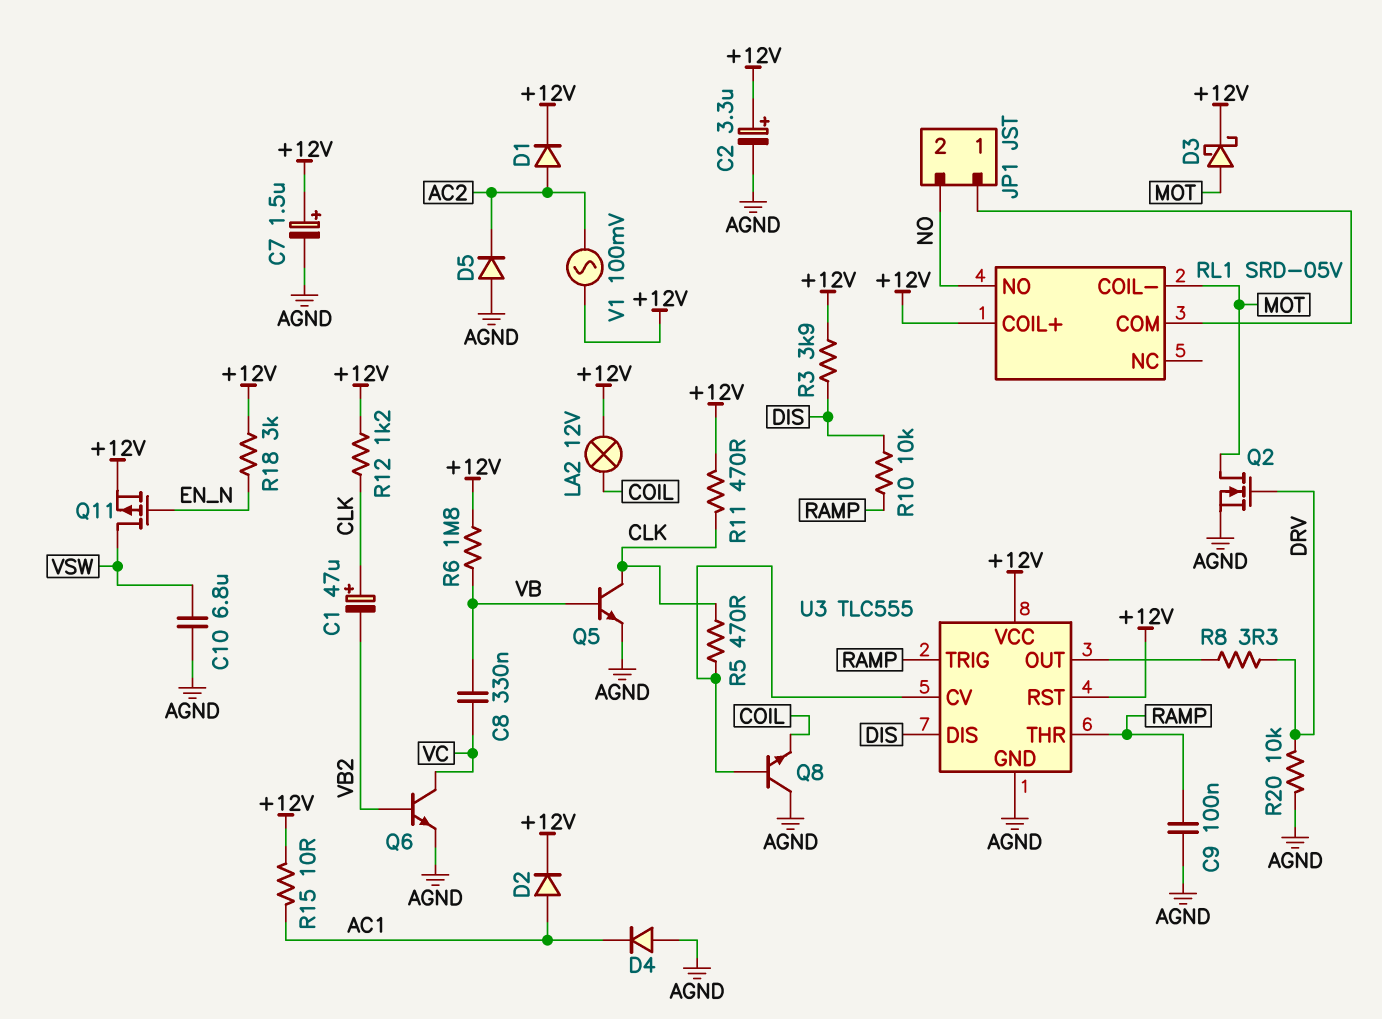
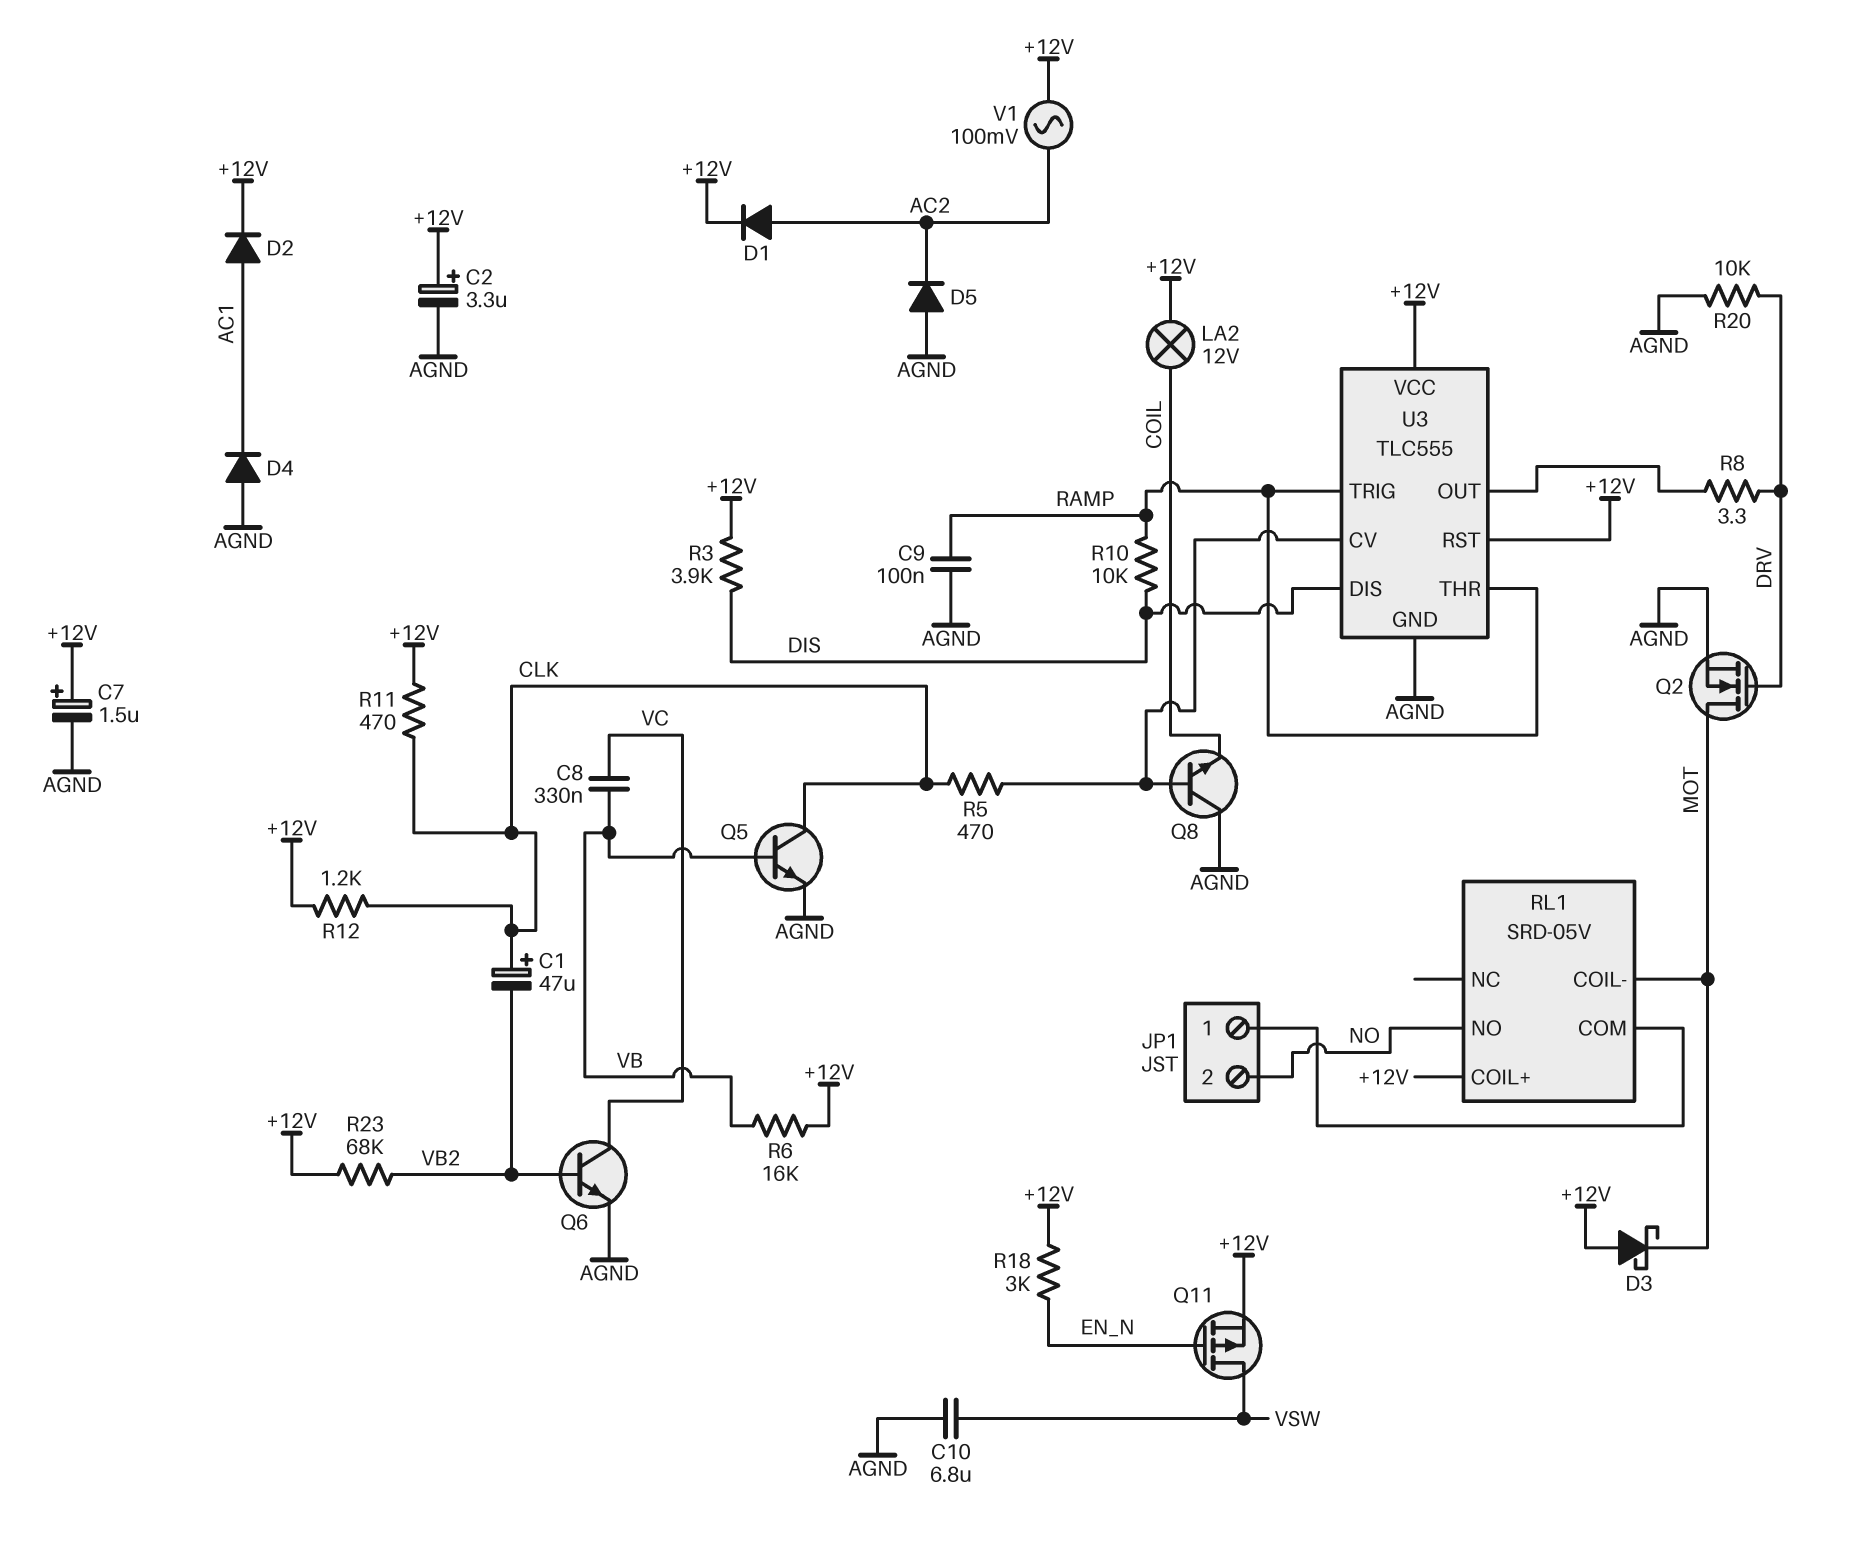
D3: schottky (A MOT, K +12V) -> schottky (A +12V, K MOT)
R6: 1.8M (+12V, VB) -> 16k (+12V, VB)
R15: 10 (+12V, AC1) -> none
R23: none -> 68k (+12V, VB2)

